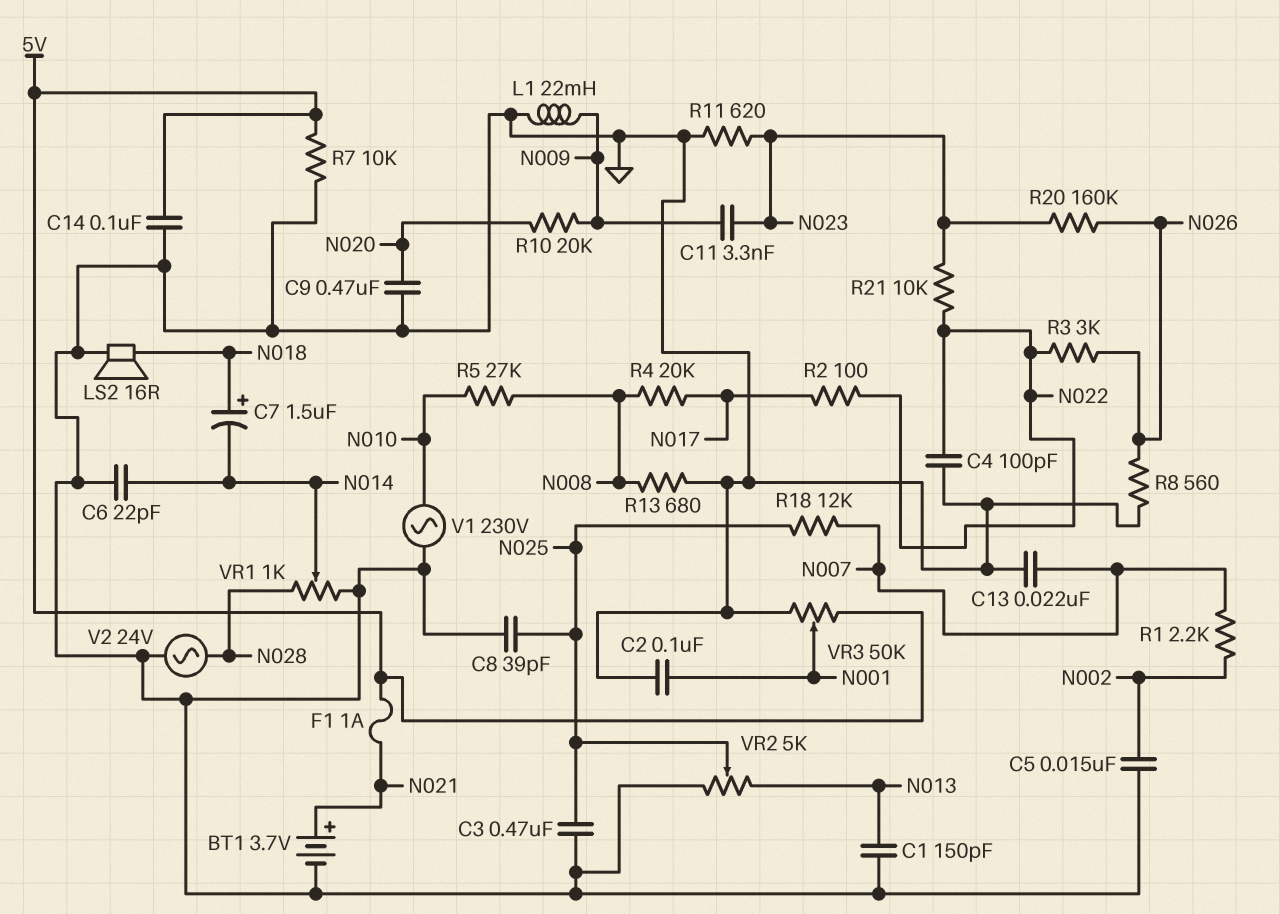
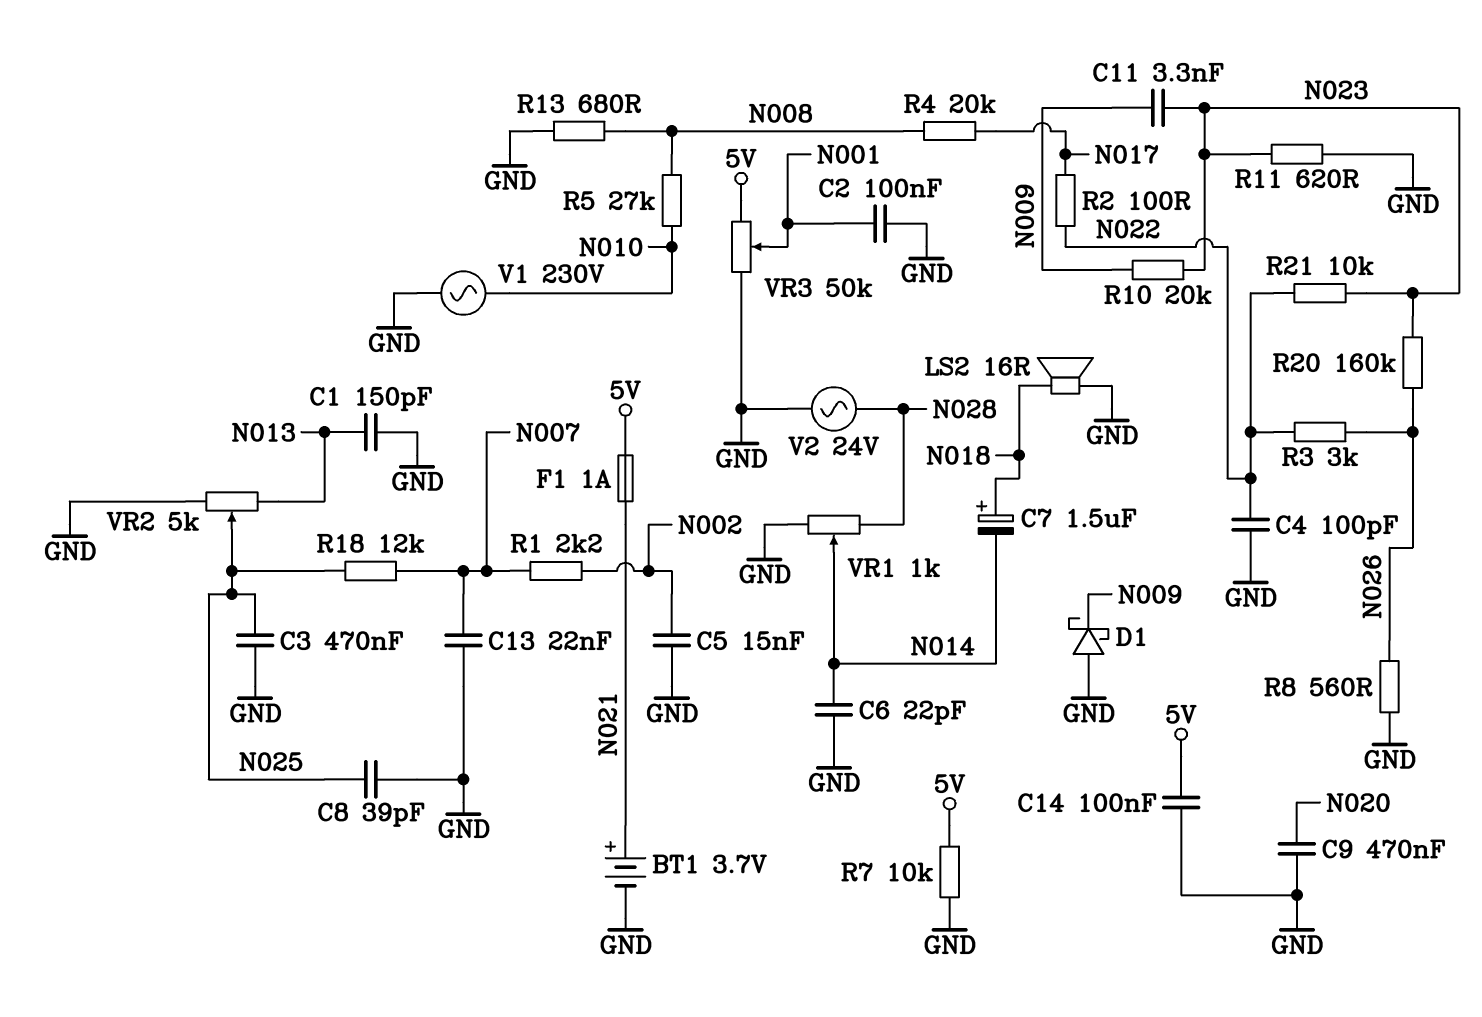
D1: none -> schottky (A GND, K N009)
L1: 22mH (GND, N009) -> none
R10: 20k (N009, N020) -> 20k (N009, N023)

